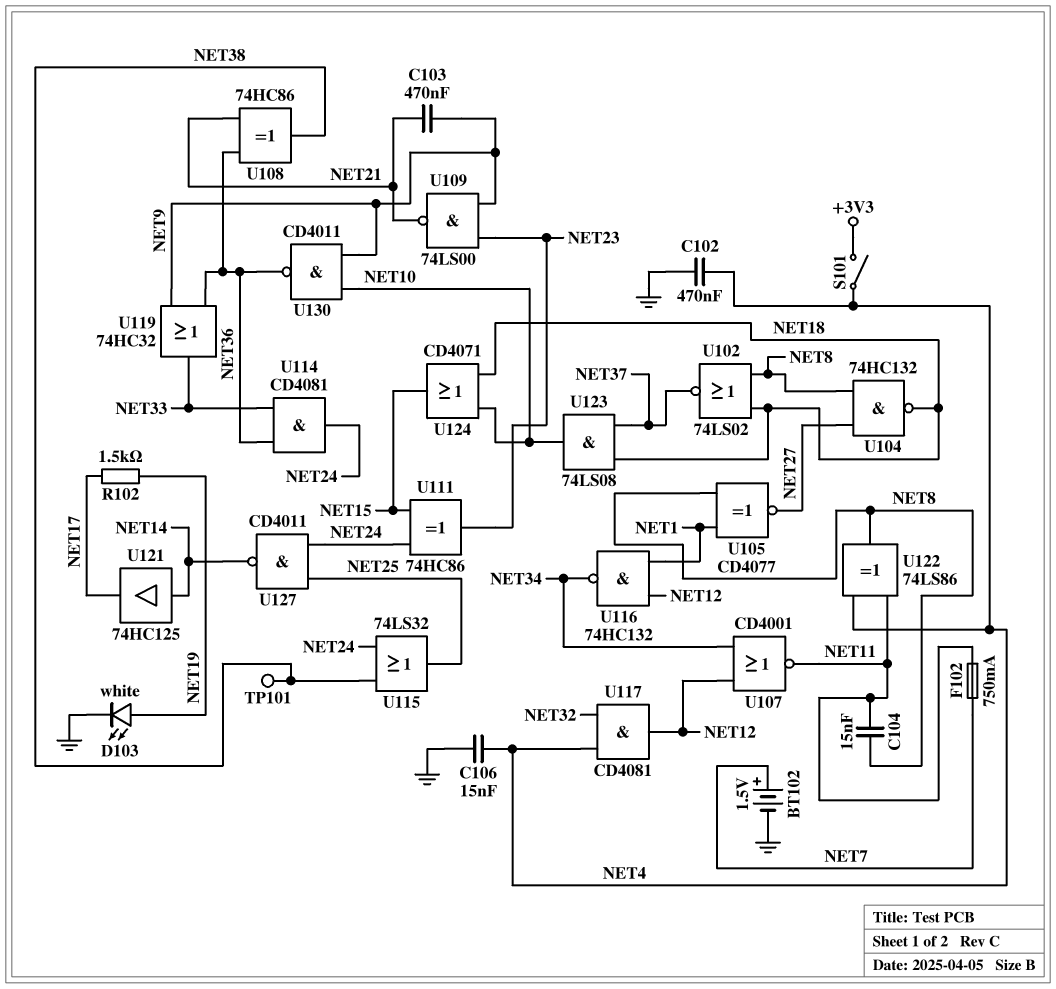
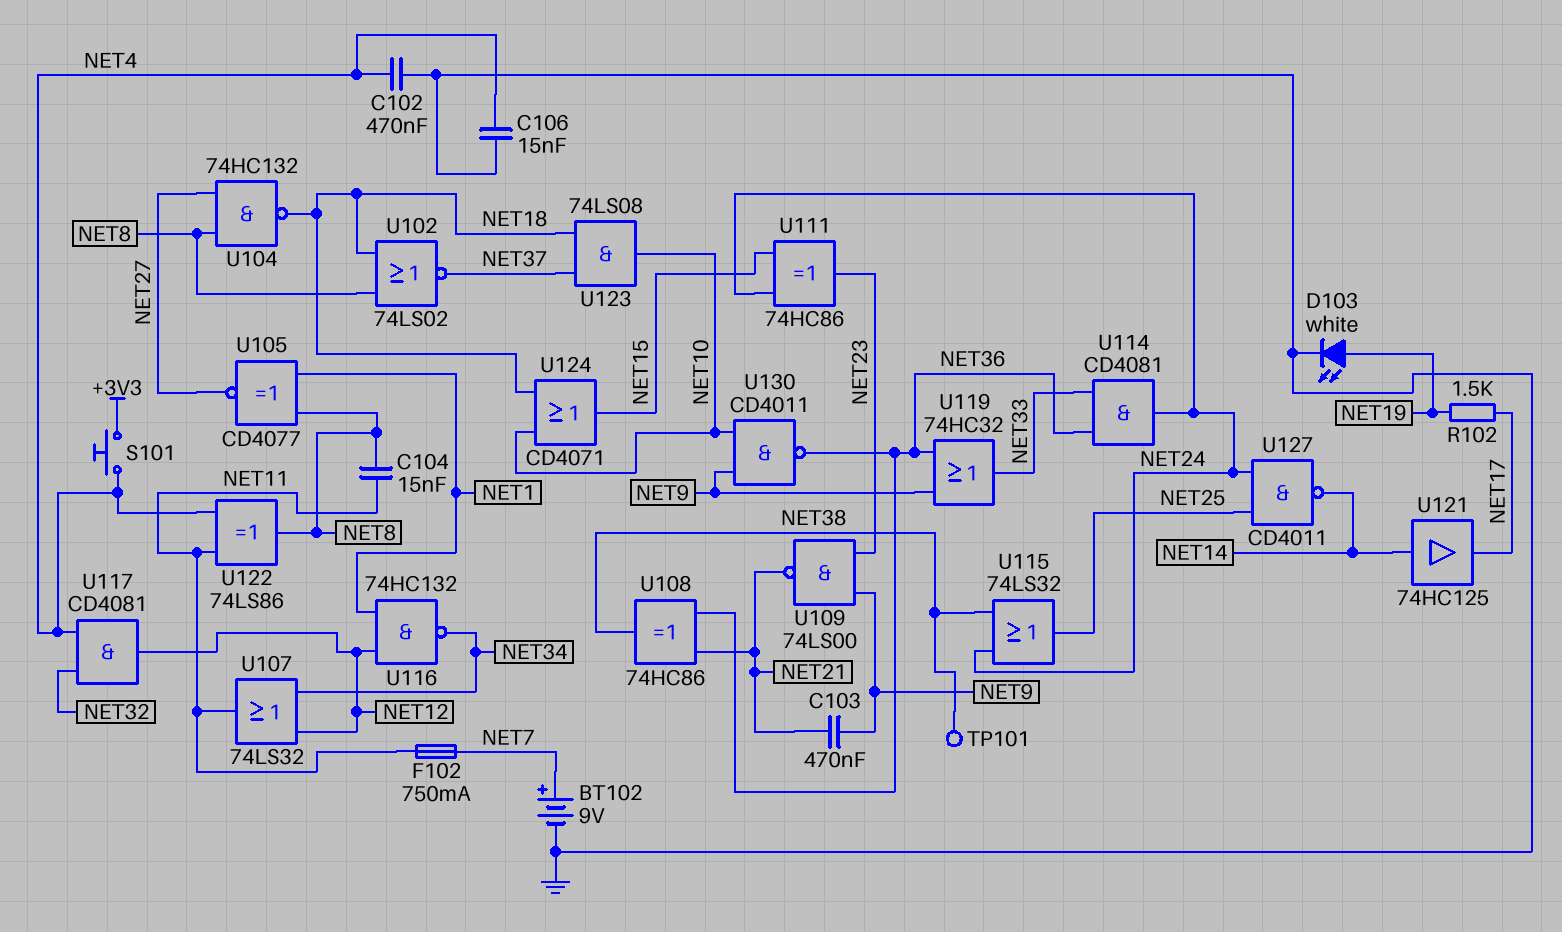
BT102: 1.5V (plus NET7, minus GND) -> 9V (plus NET7, minus GND)
S101: switch (+3V3, NET4) -> button (+3V3, NET4)
U107: NOR CD4001 (in NET12, in NET34, out NET11) -> OR 74LS32 (in NET12, in NET34, out NET11)

